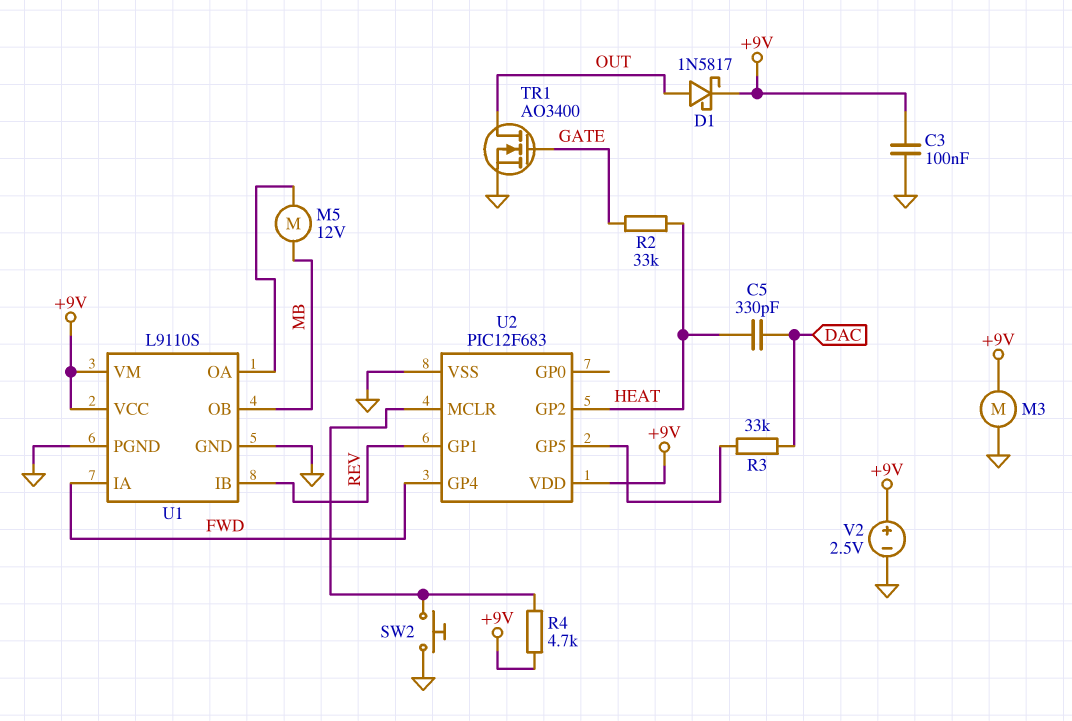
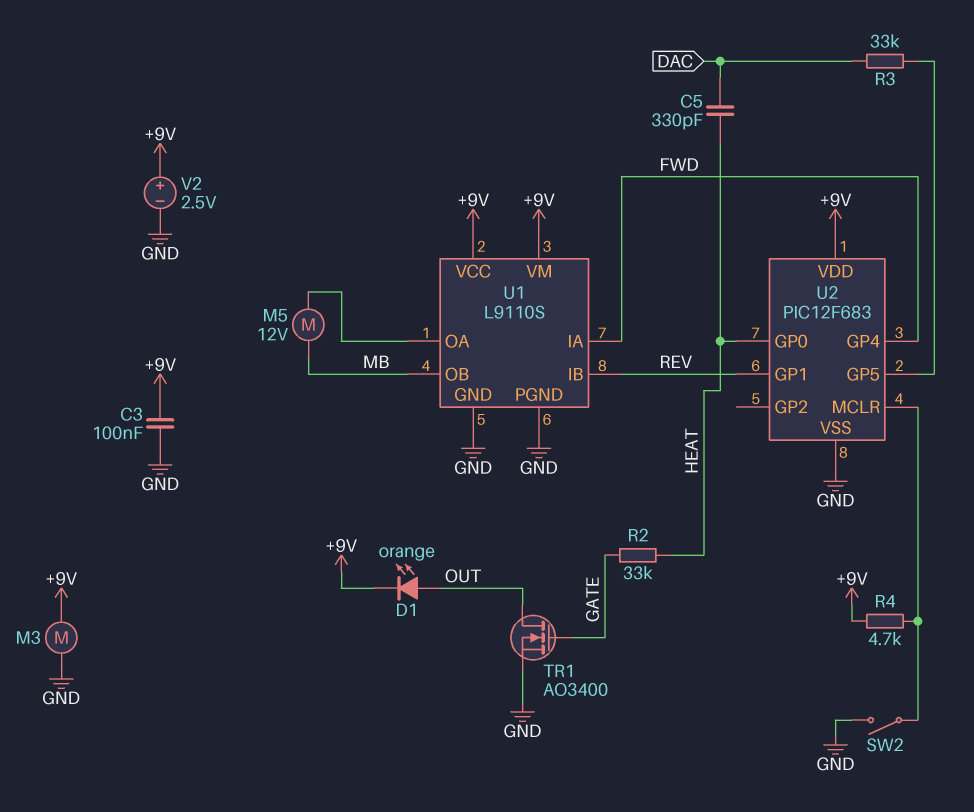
D1: schottky 1N5817 (A OUT, K +9V) -> LED orange (A OUT, K +9V)
SW2: button (GND, U2/MCLR) -> switch (GND, U2/MCLR)
U2 pin GP0: none -> HEAT
U2 pin GP2: HEAT -> none

